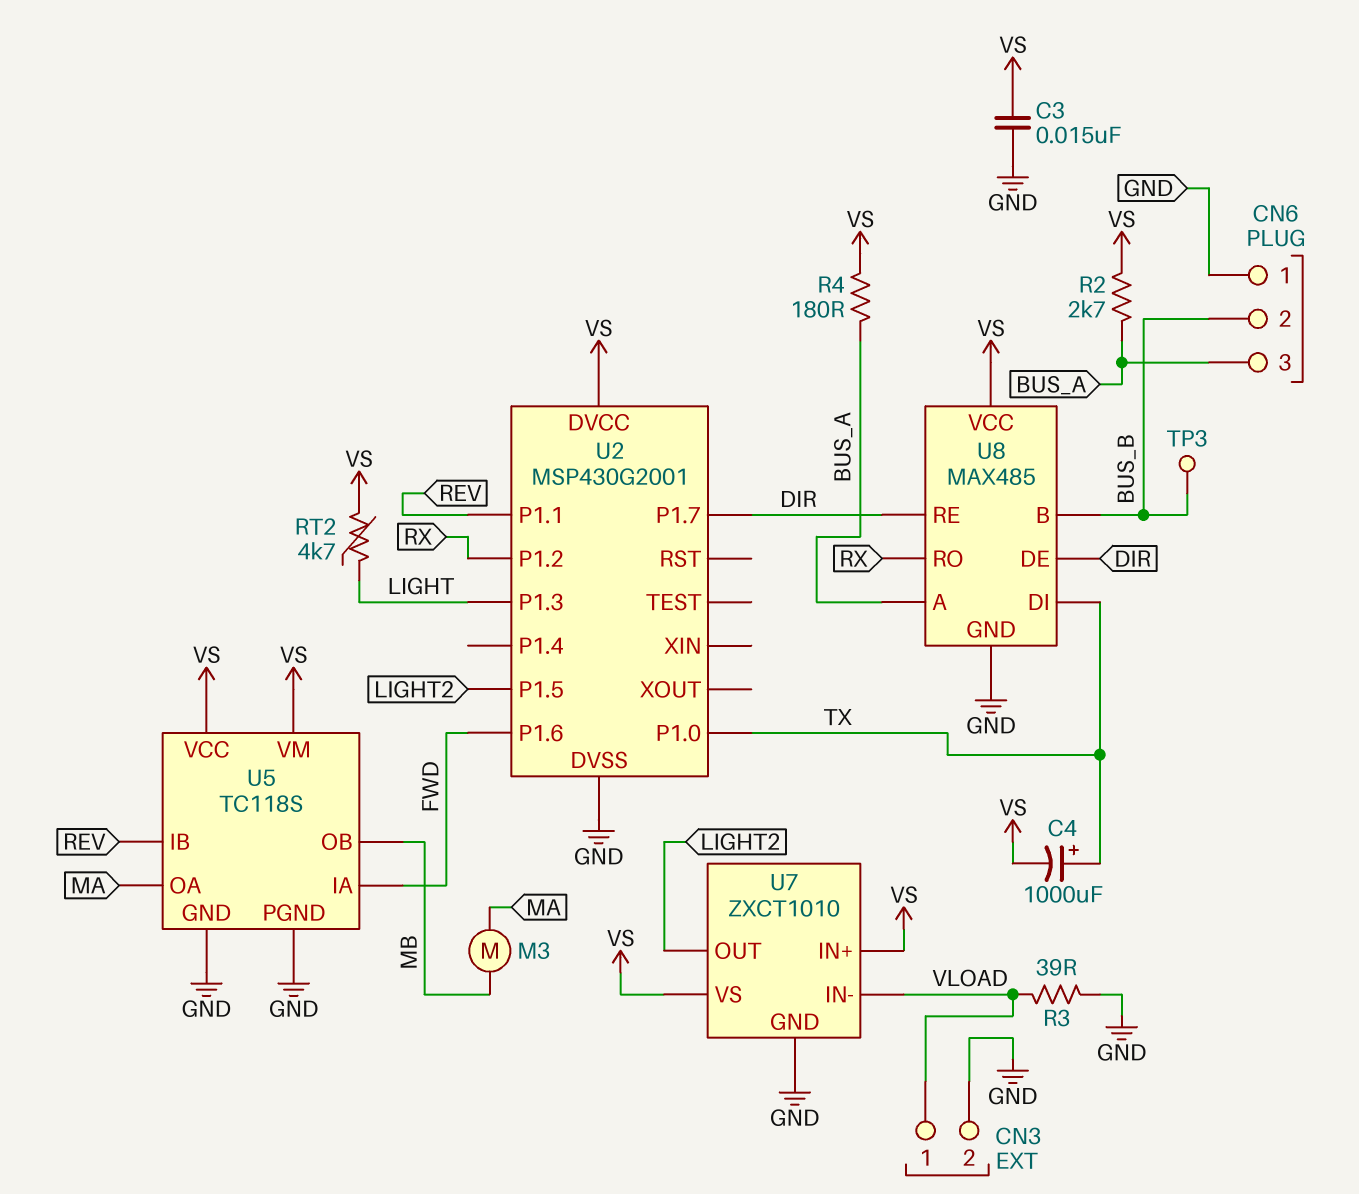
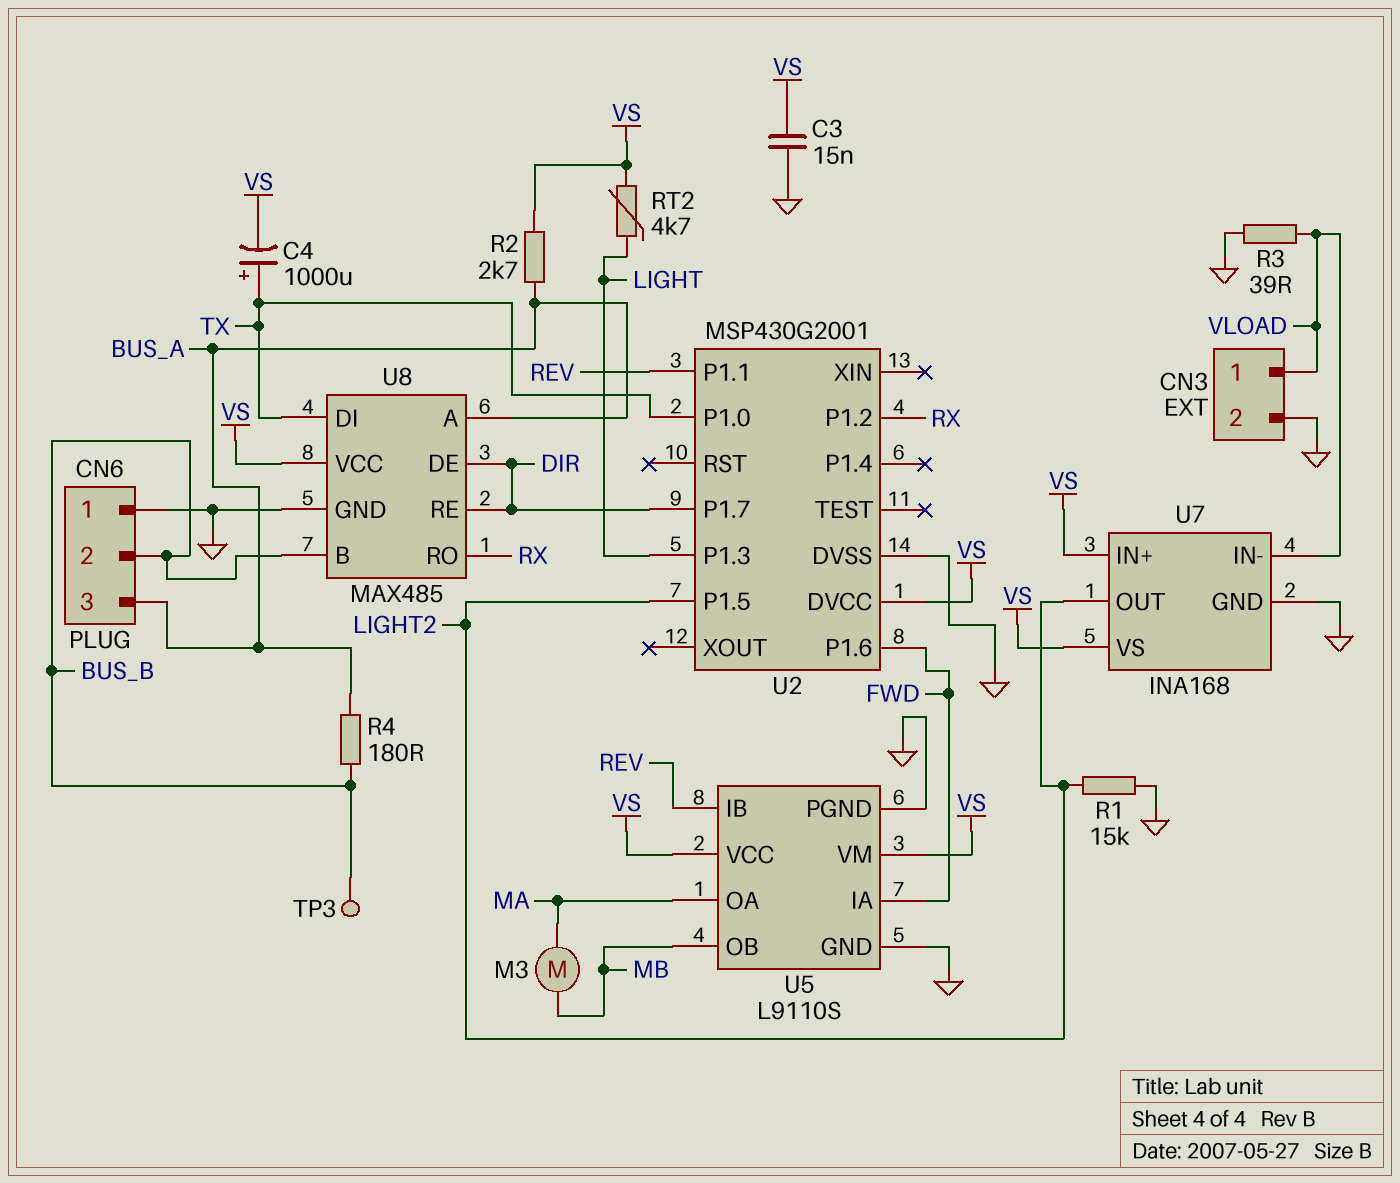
R1: none -> 15k (GND, LIGHT2)
R4: 180 (BUS_A, VS) -> 180 (BUS_A, BUS_B)
U5: TC118S -> L9110S
U7: ZXCT1010 -> INA168

